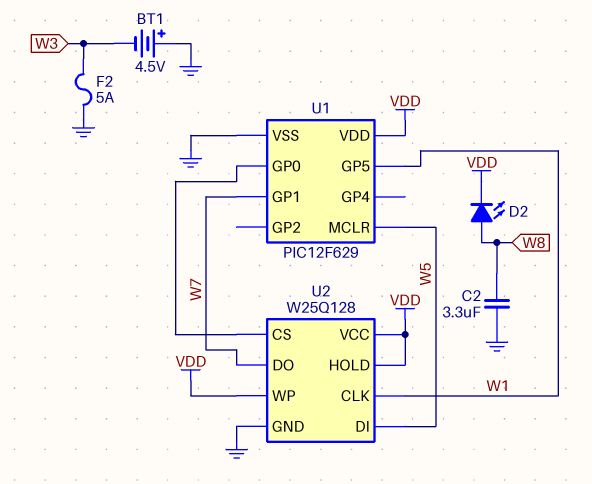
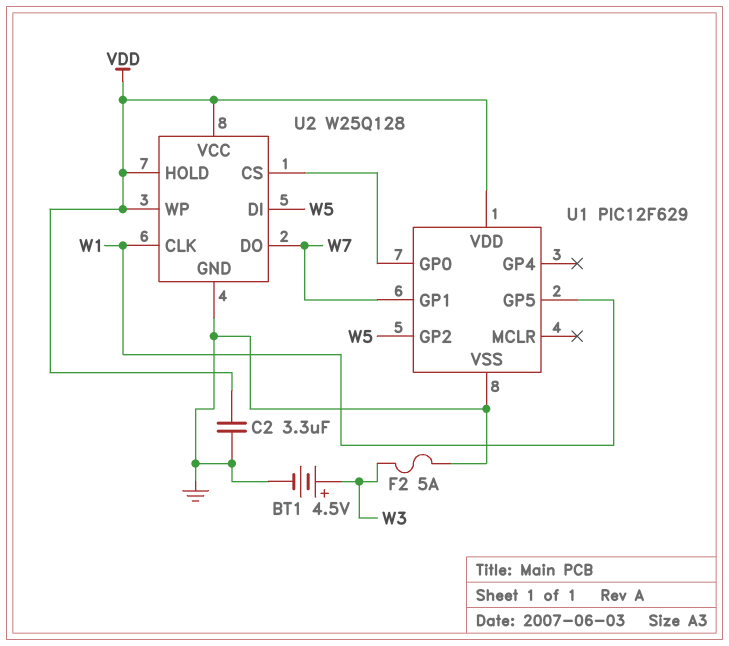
BT1: 4.5V (plus GND, minus W3) -> 4.5V (plus W3, minus GND)
C2: 3.3uF (GND, W8) -> 3.3uF (GND, VDD)
D2: LED (A W8, K VDD) -> none
U1 pin GP2: none -> W5
U1 pin MCLR: W5 -> none

